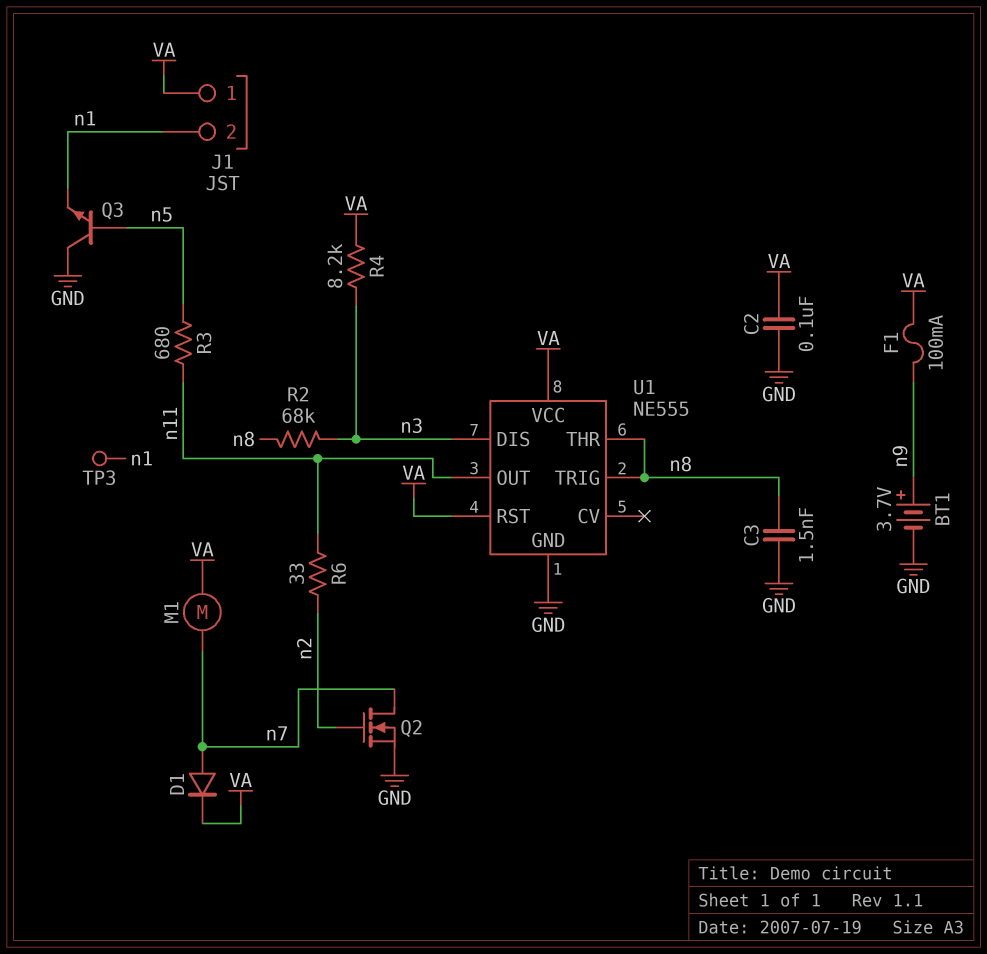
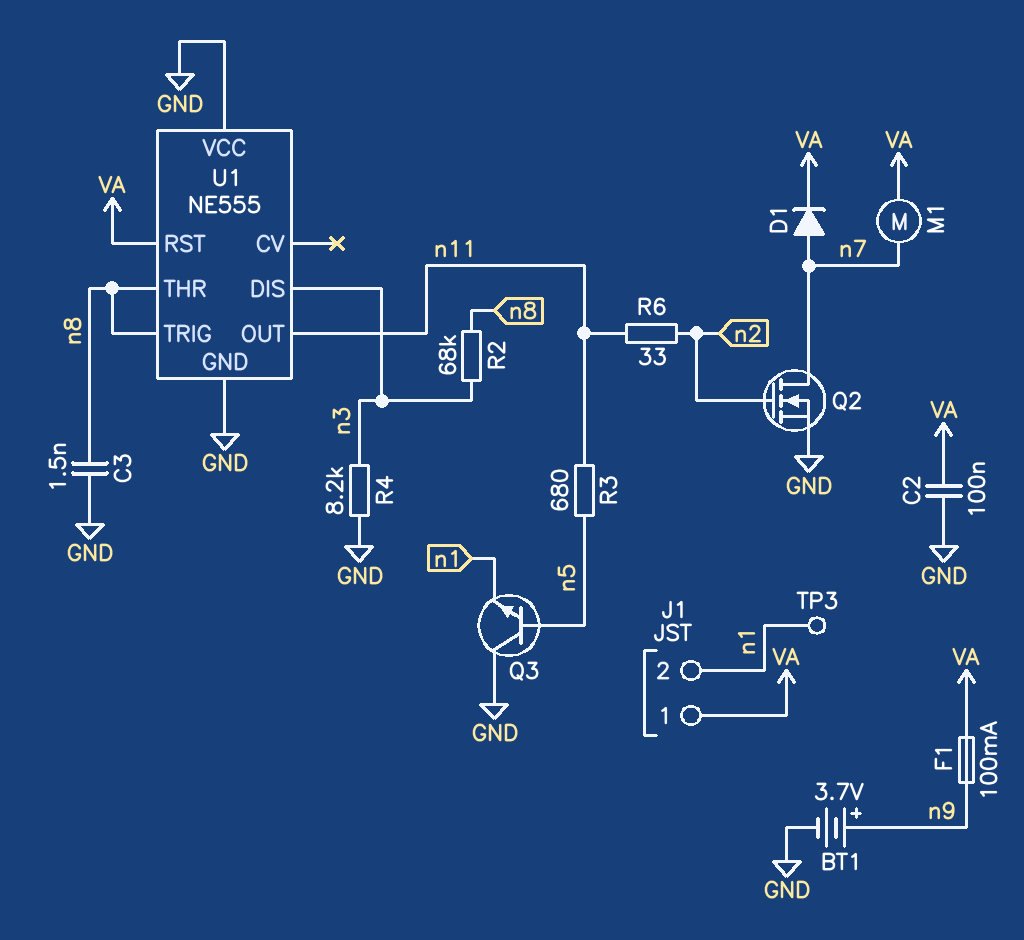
R4: 8.2k (VA, n3) -> 8.2k (GND, n3)
U1 pin VCC: VA -> GND

